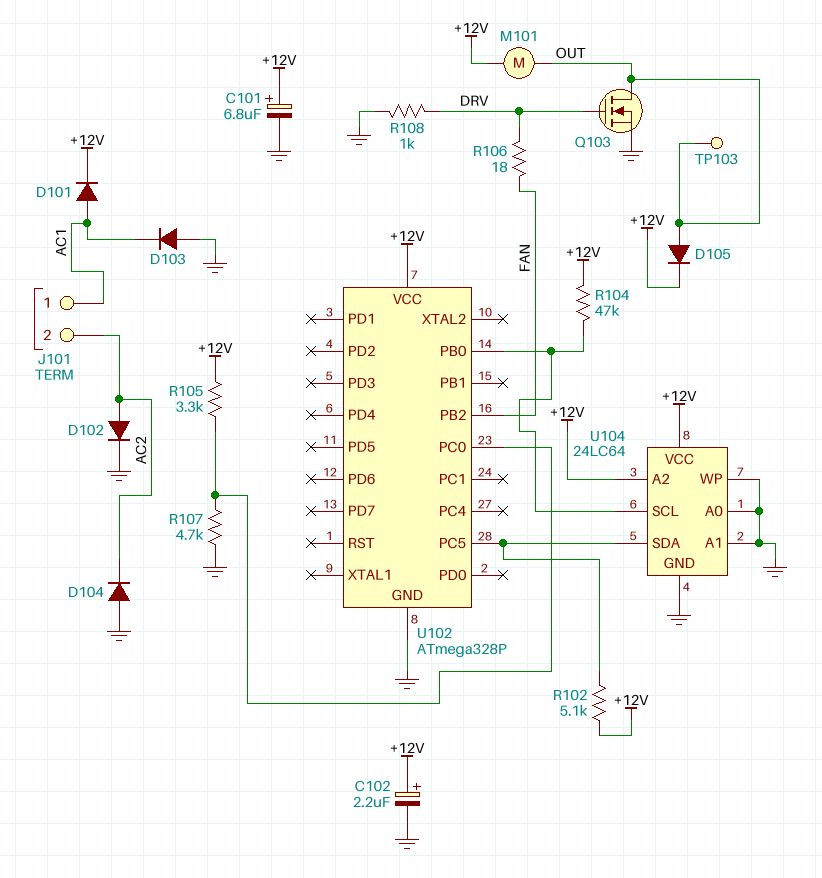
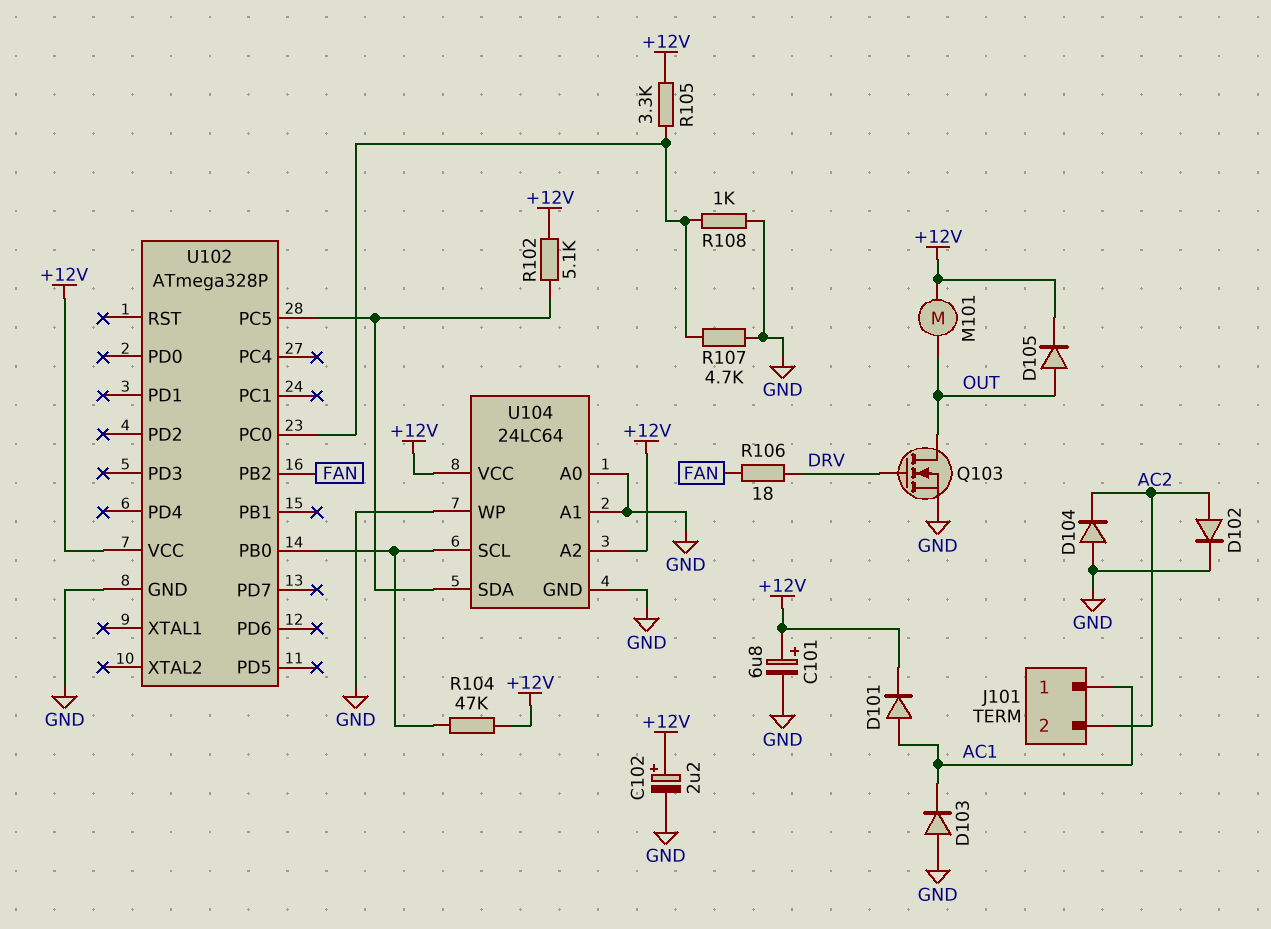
R108: 1k (DRV, GND) -> 1k (GND, U102/PC0)
TP103: test point (OUT) -> none

